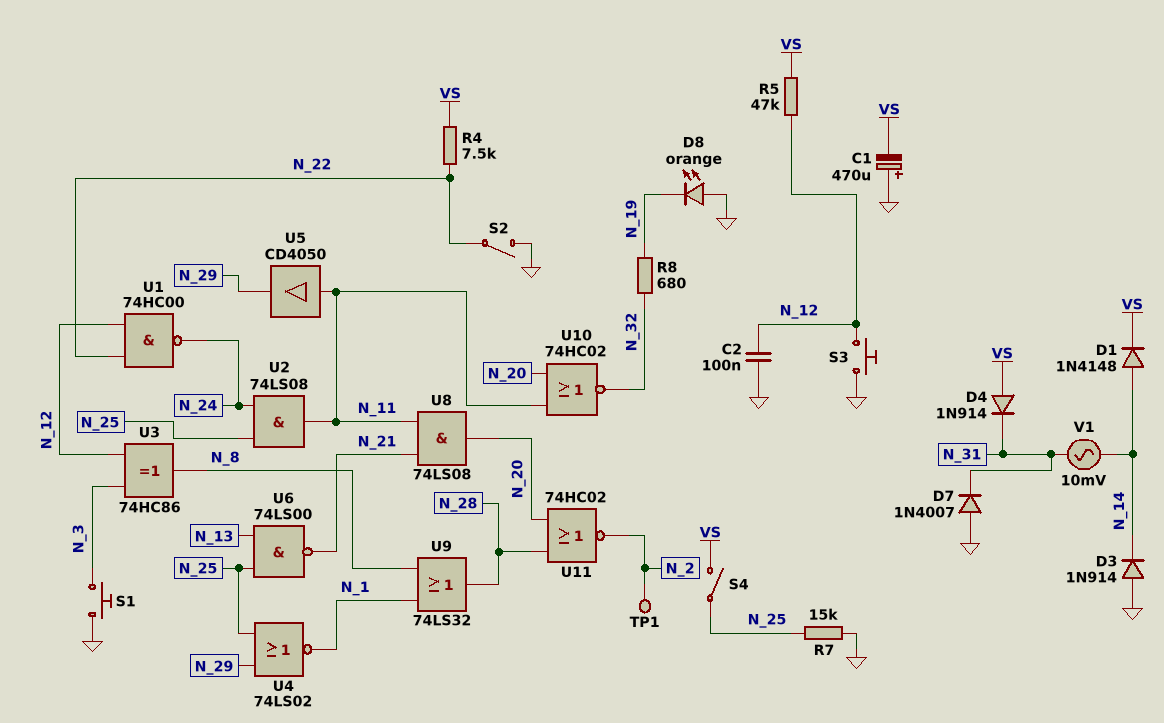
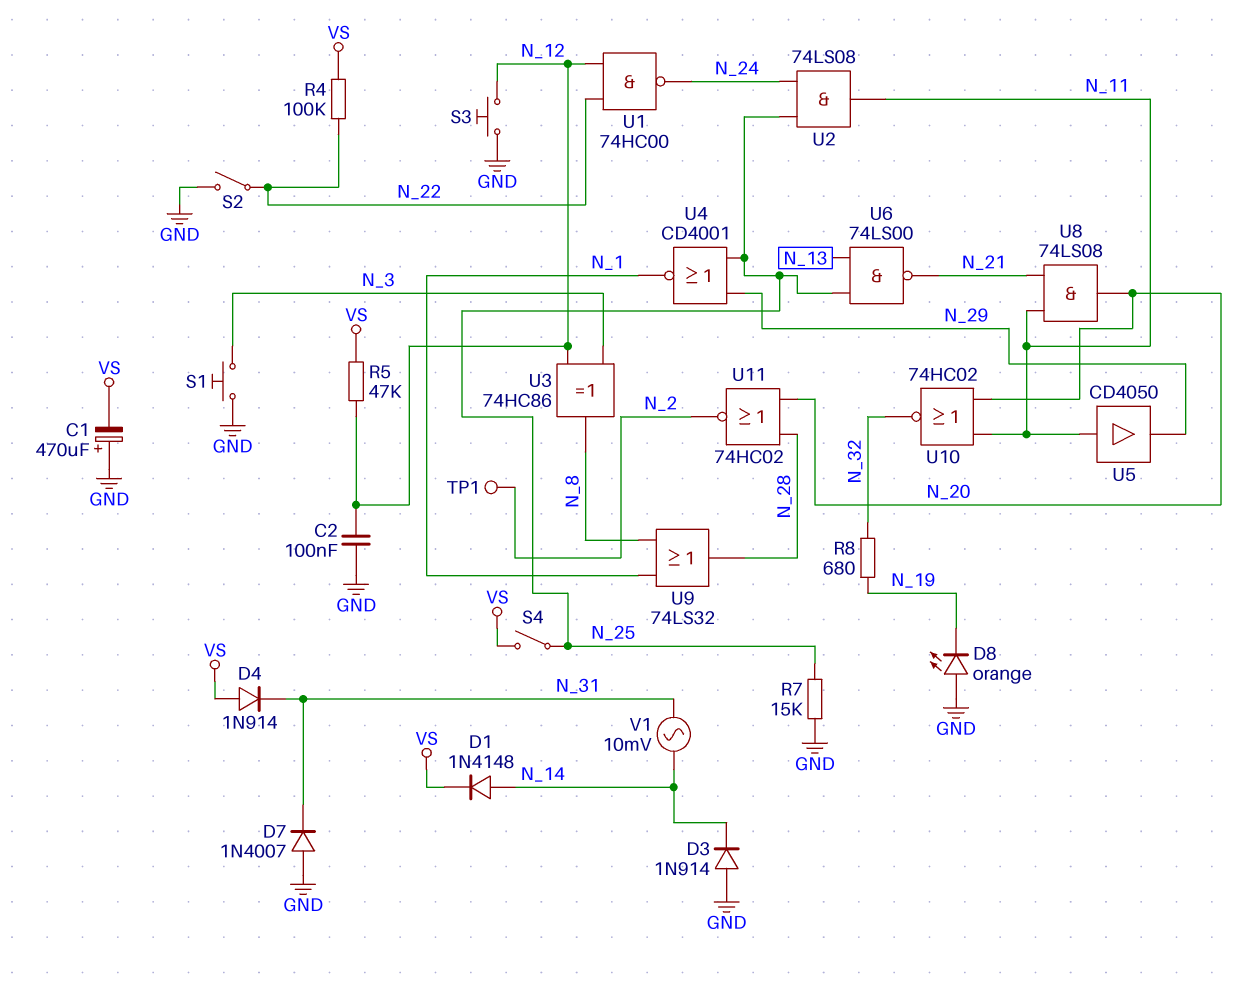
R4: 7.5k (N_22, VS) -> 100k (N_22, VS)
U4: NOR 74LS02 (in N_25, in N_29, out N_1) -> NOR CD4001 (in N_25, in N_29, out N_1)

